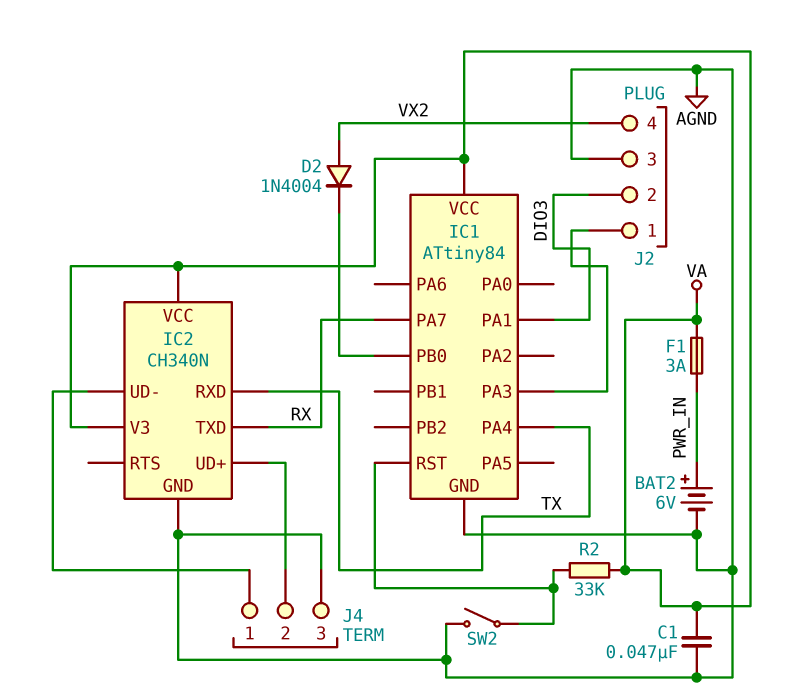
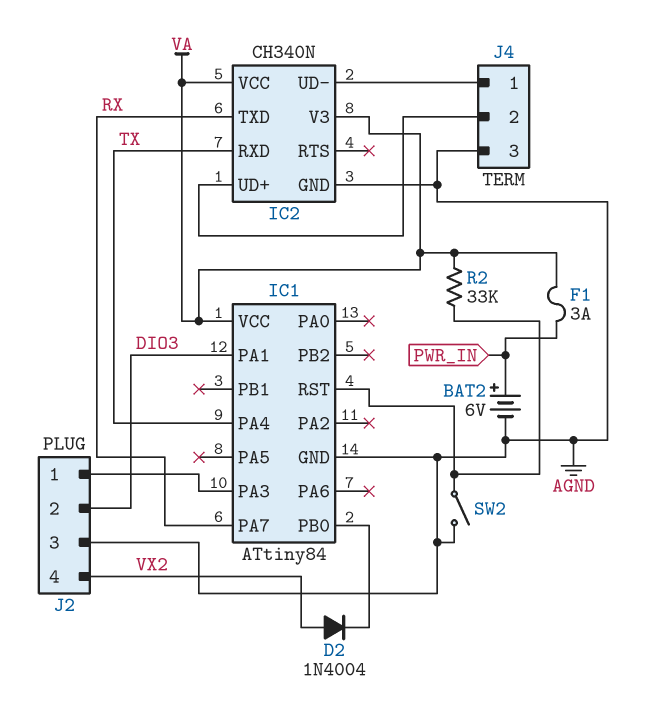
C1: 47nF (AGND, VA) -> none

